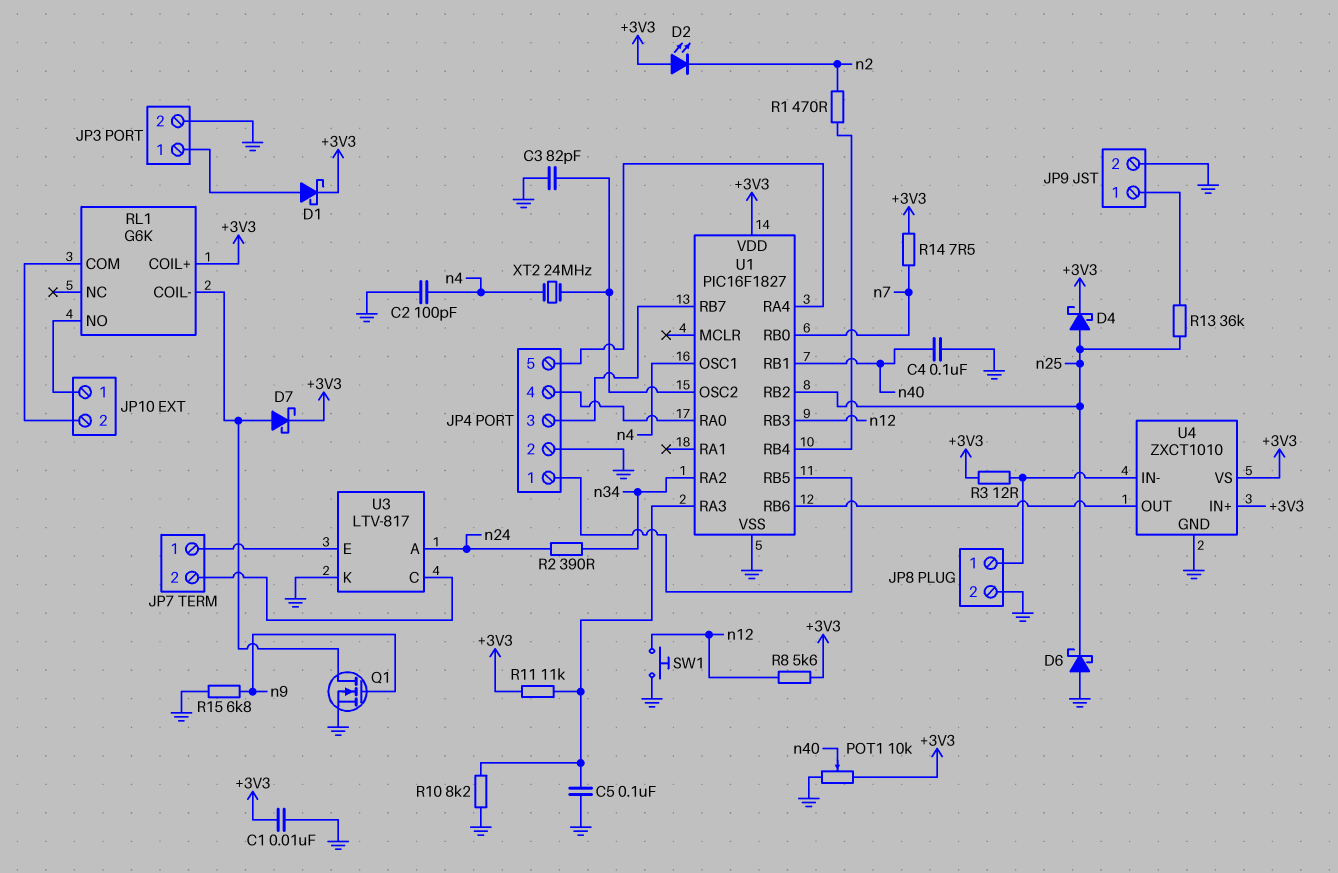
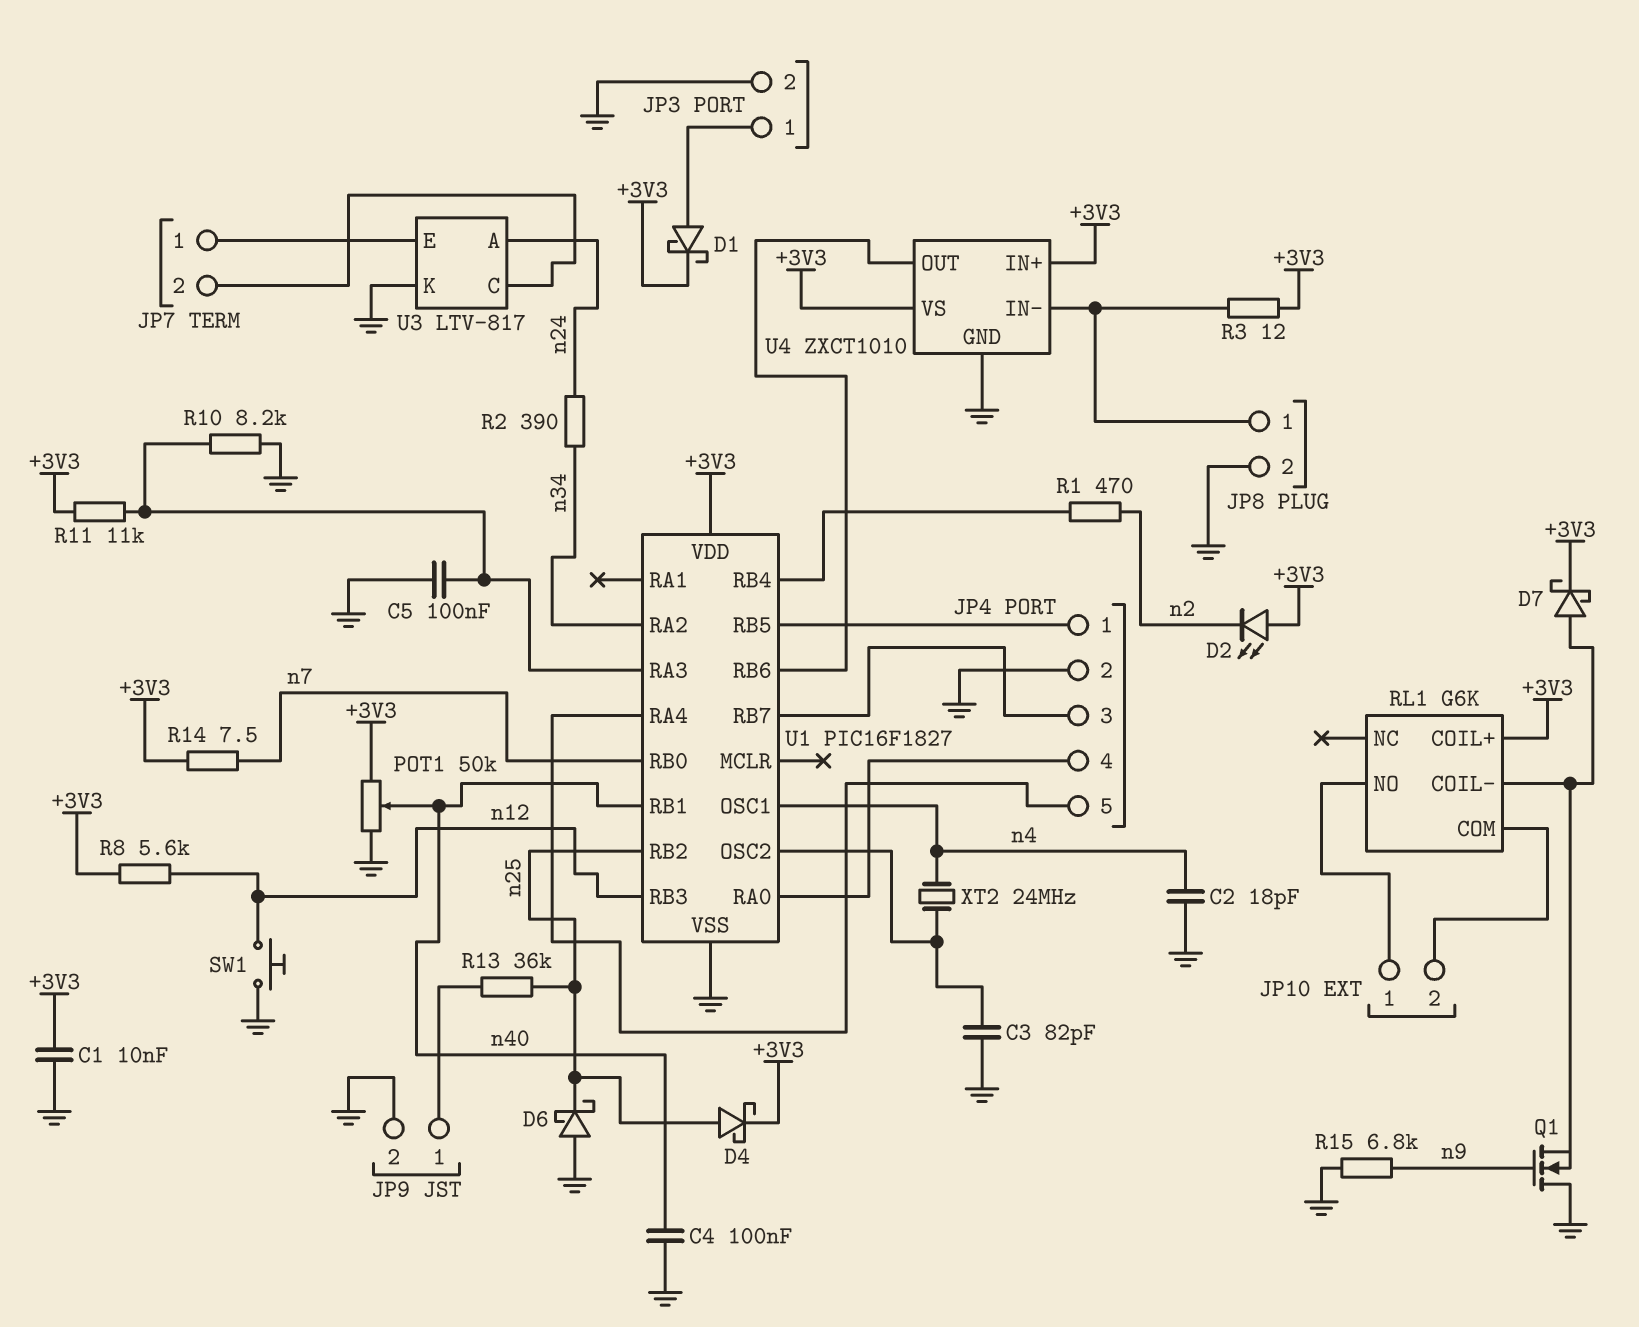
C2: 100pF (GND, n4) -> 18pF (GND, n4)
POT1: 10k (+3V3, GND, wiper n40) -> 50k (+3V3, GND, wiper n40)
Q1: NMOS (G n9, D RL1/COIL-, S GND) -> NMOS (G n9, D GND, S RL1/COIL-)

